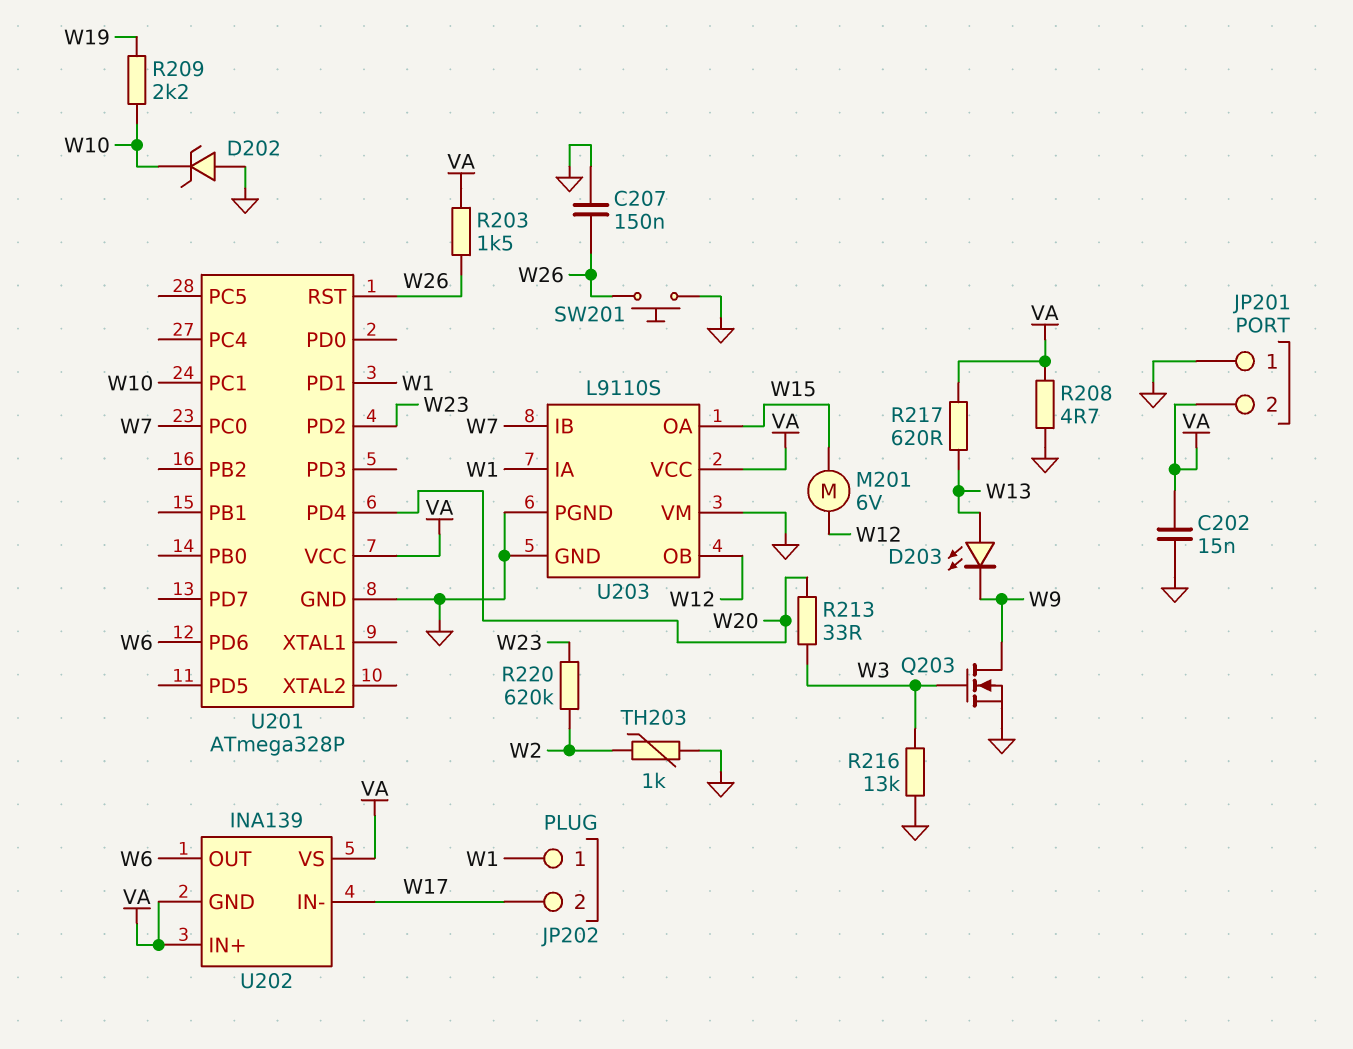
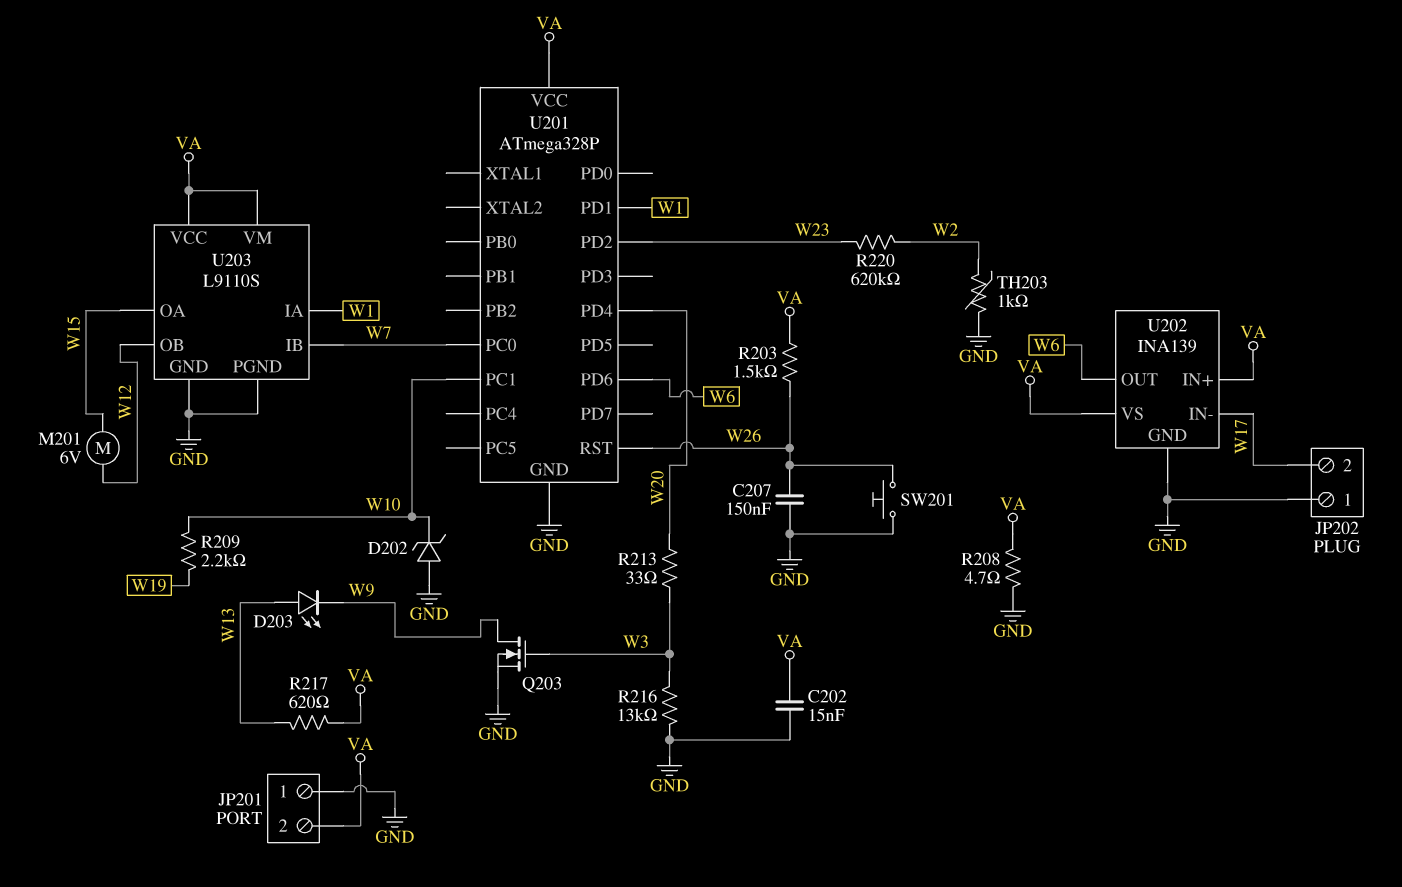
JP202 pin 1: W1 -> GND
U202 pin GND: VA -> GND
U203 pin VM: GND -> VA

